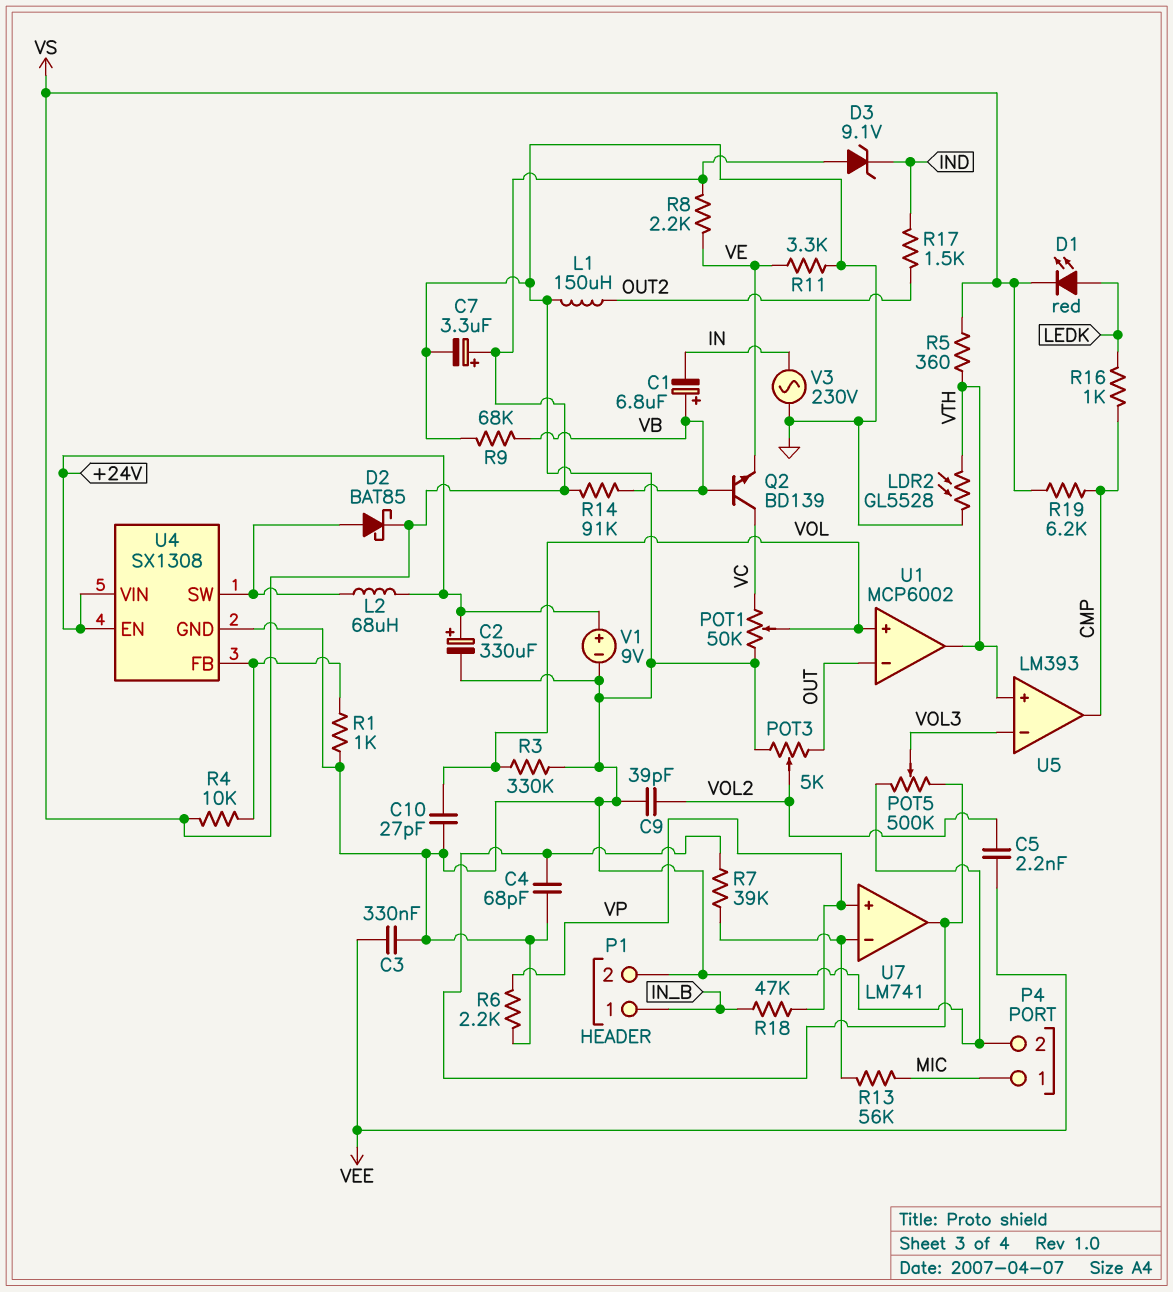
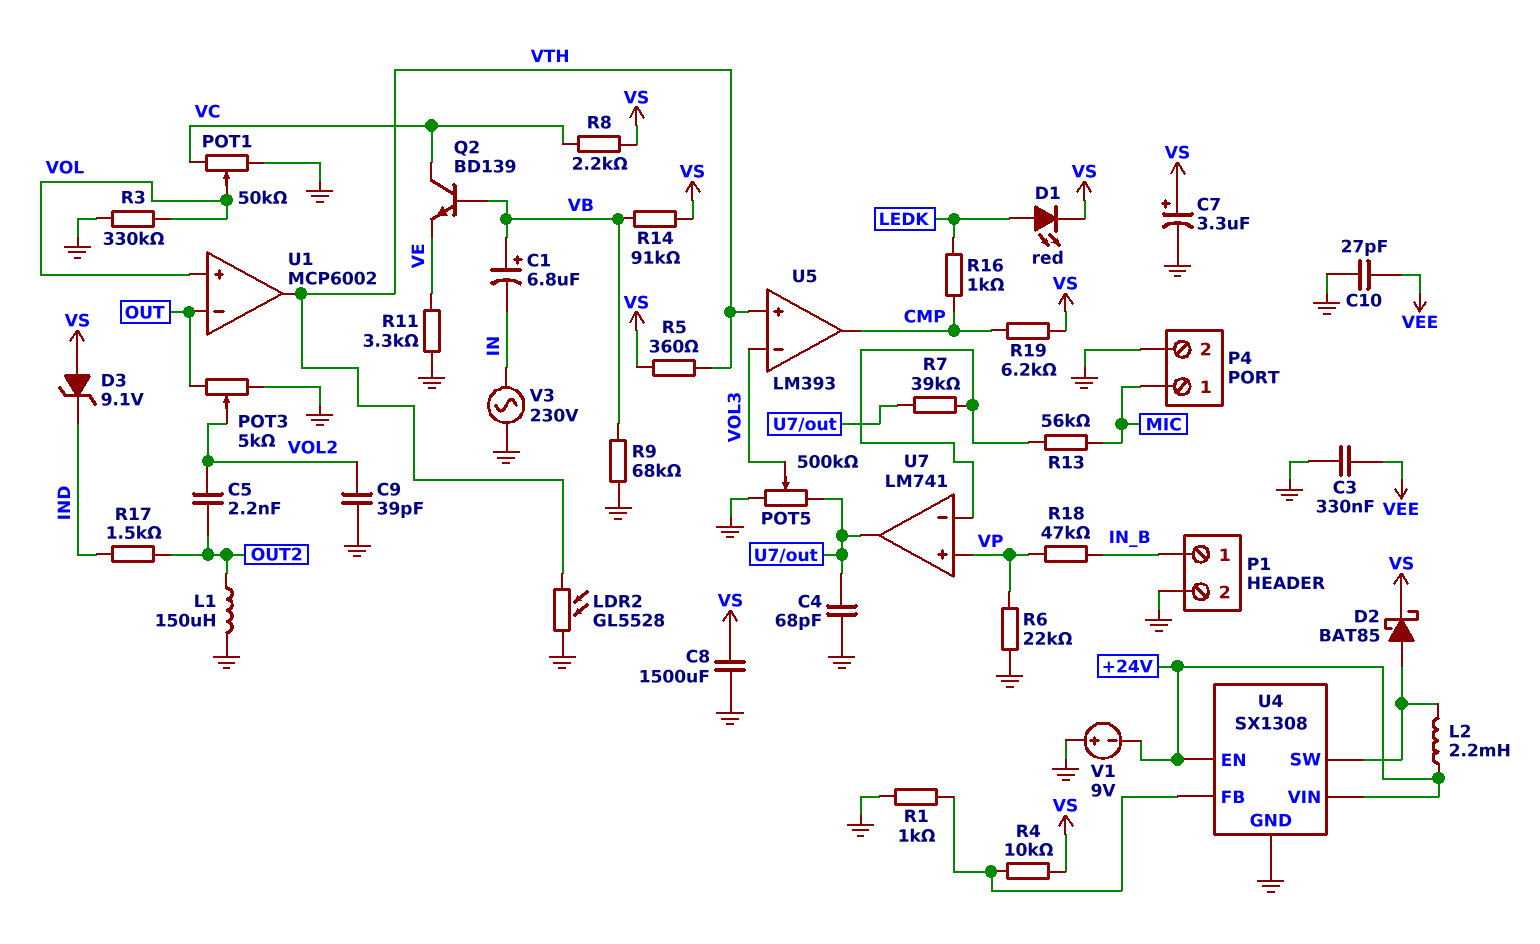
C2: 330uF (plus +24V, minus GND) -> none
C5: 2.2nF (VEE, VOL2) -> 2.2nF (OUT2, VOL2)
C8: none -> 1500uF (GND, VS)
C10: 27pF (GND, VOL) -> 27pF (GND, VEE)
L2: 68uH (+24V, U4/SW) -> 2.2mH (+24V, U4/SW)
R6: 2.2k (GND, VP) -> 22k (GND, VP)
R8: 2.2k (VE, VS) -> 2.2k (VC, VS)
V1: 9V (plus +24V, minus GND) -> 9V (plus GND, minus +24V)

